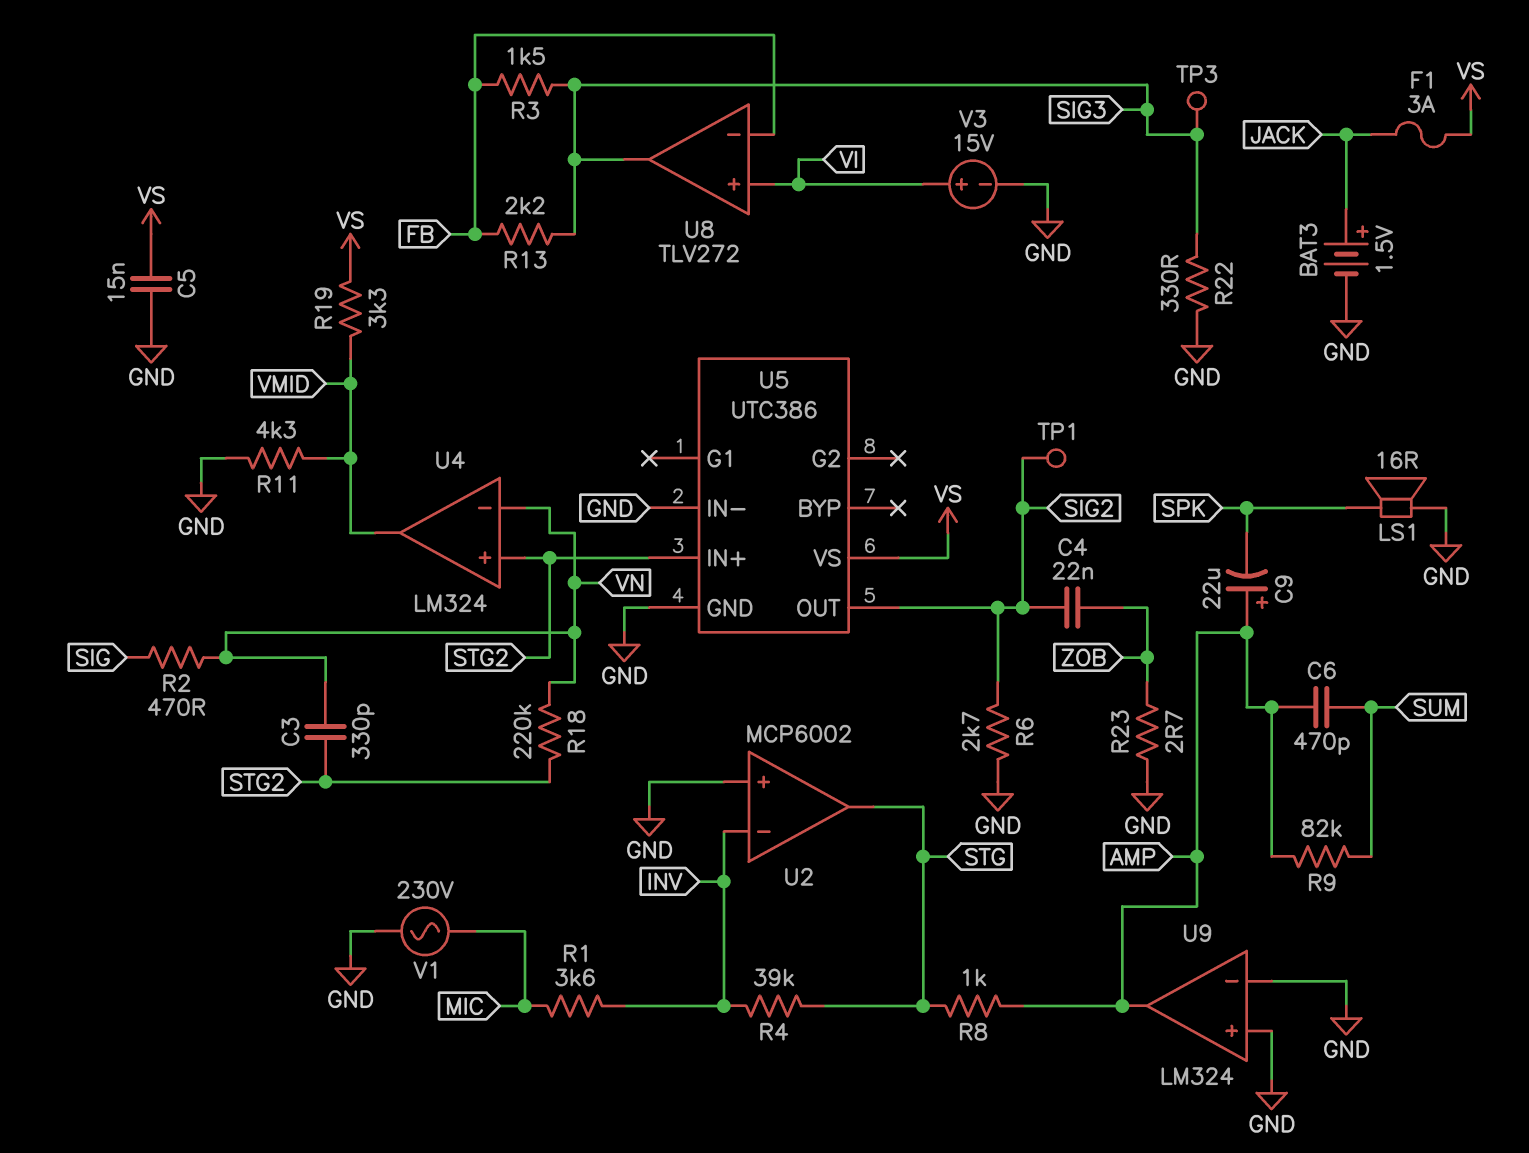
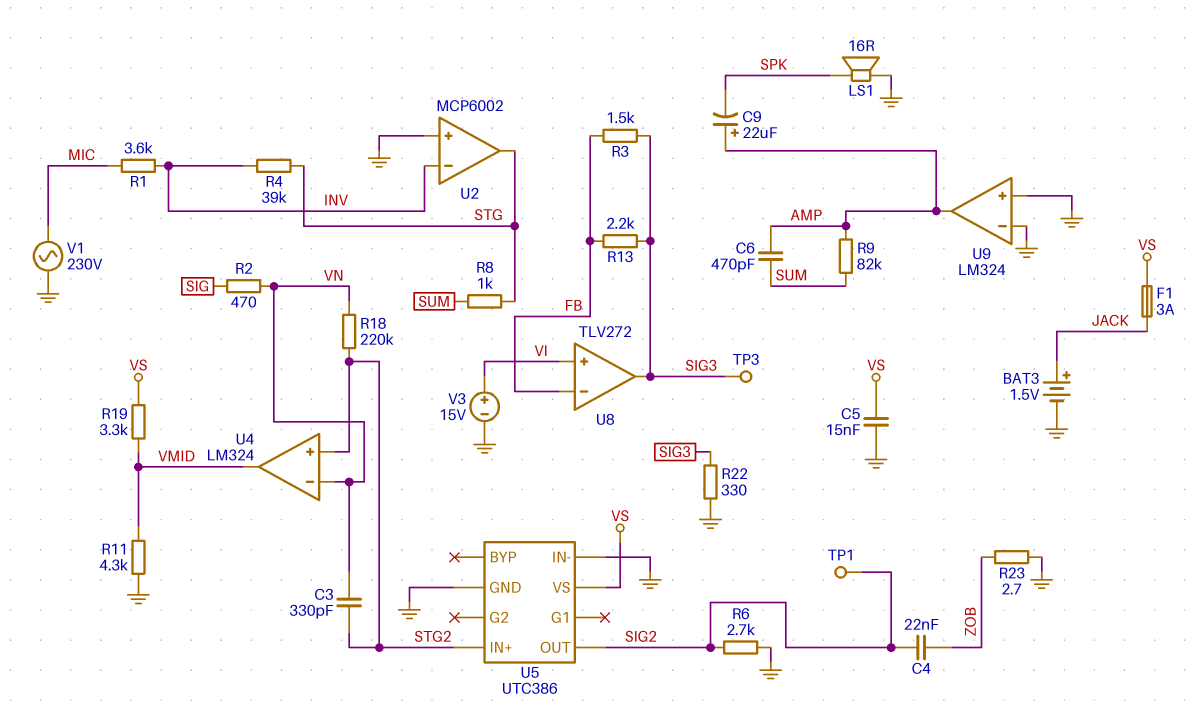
R8: 1k (AMP, STG) -> 1k (STG, SUM)

